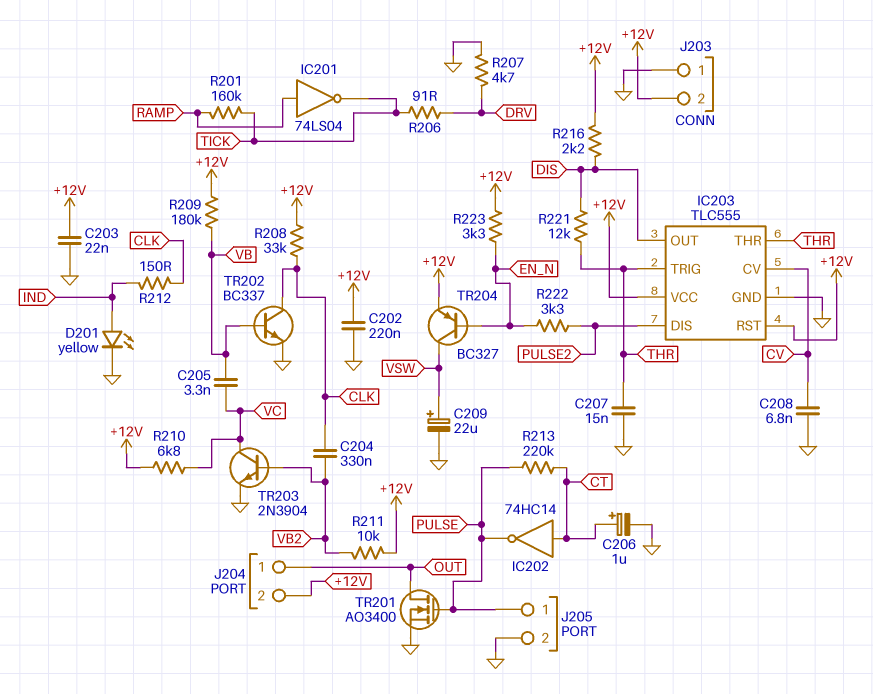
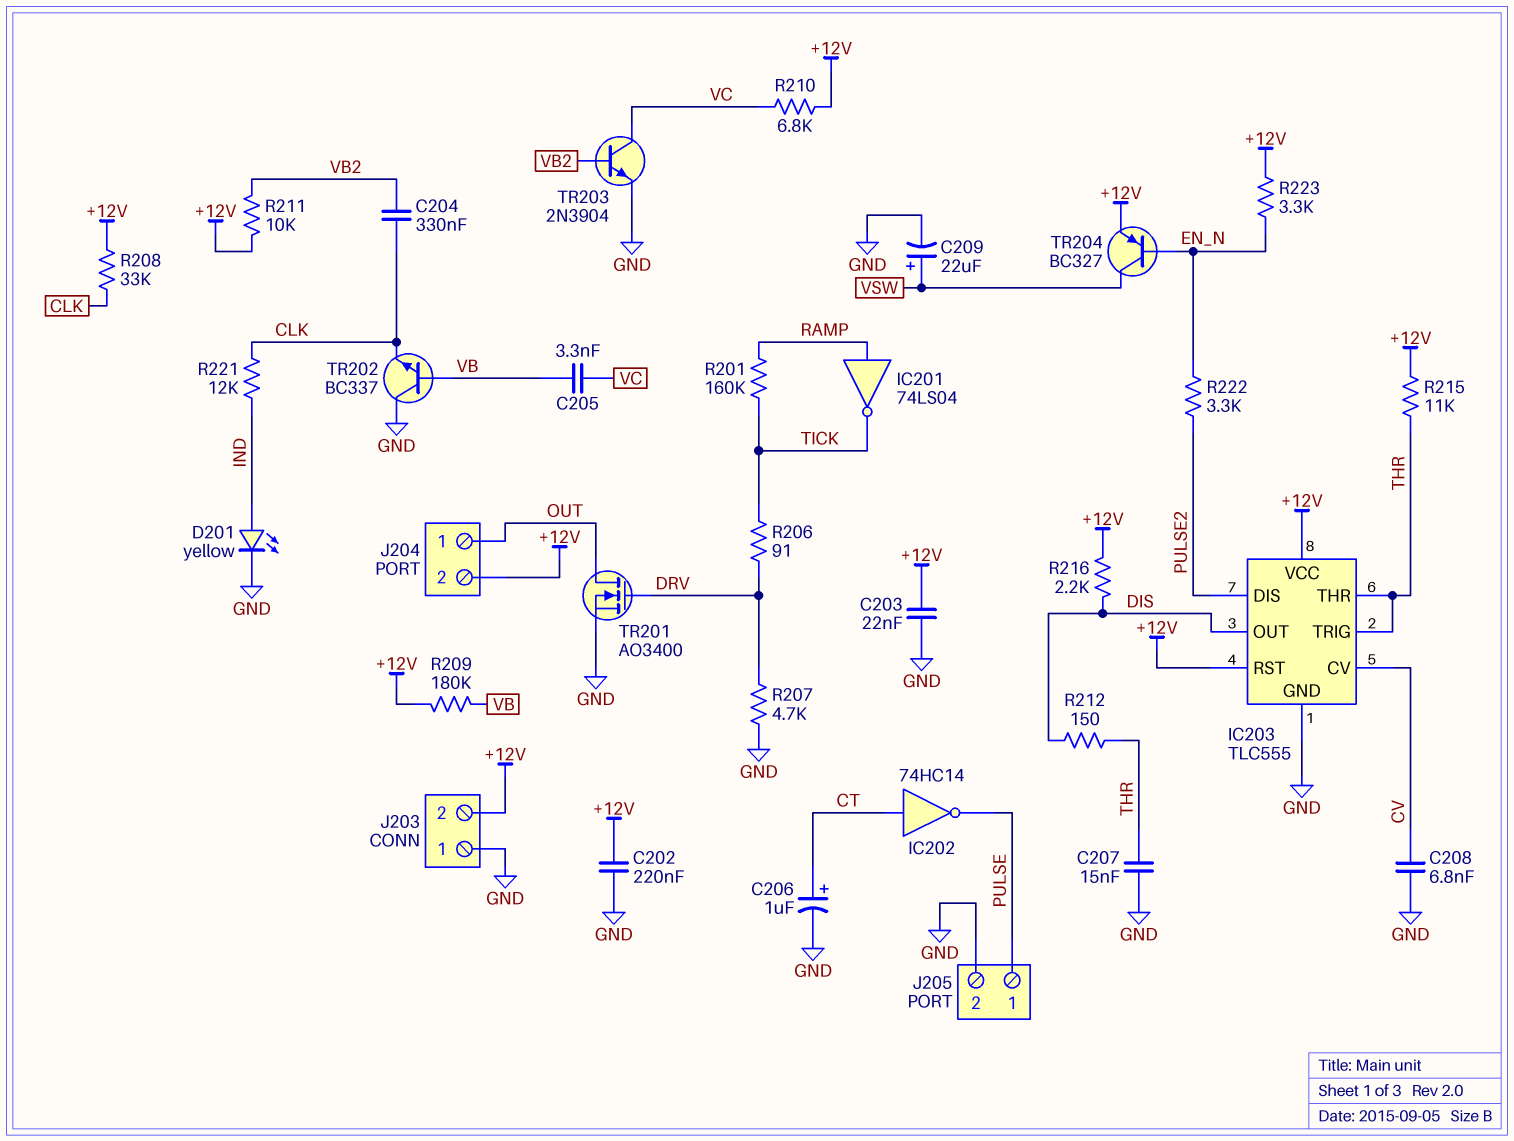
R212: 150 (CLK, IND) -> 150 (DIS, THR)
R213: 220k (CT, PULSE) -> none
R215: none -> 11k (+12V, THR)
R221: 12k (DIS, THR) -> 12k (CLK, IND)
TR201: NMOS AO3400 (G PULSE, D OUT, S GND) -> NMOS AO3400 (G DRV, D OUT, S GND)
TR202: NPN BC337 (B VB, C CLK, E GND) -> NPN BC337 (B VB, C GND, E CLK)

